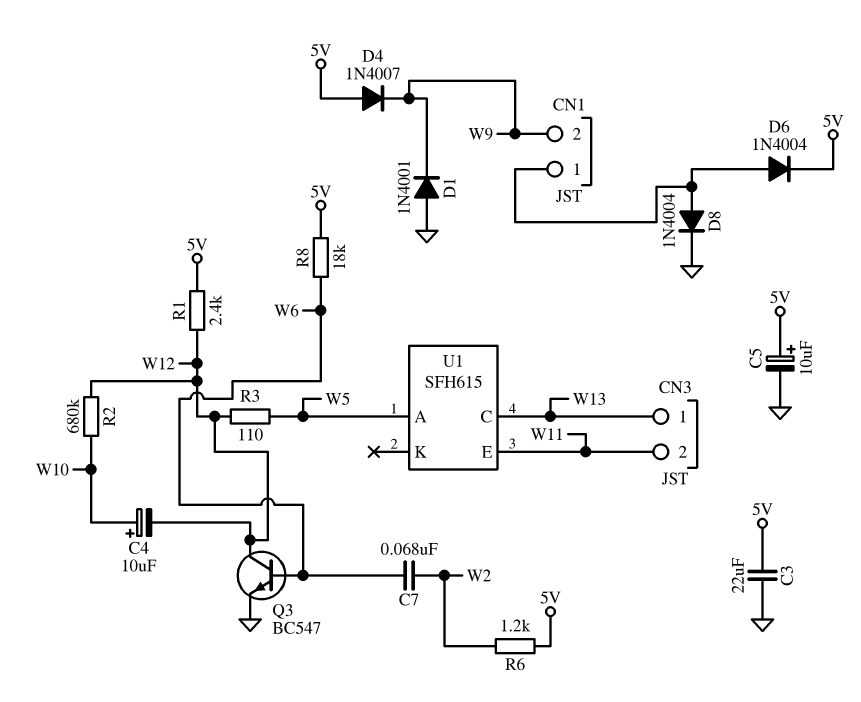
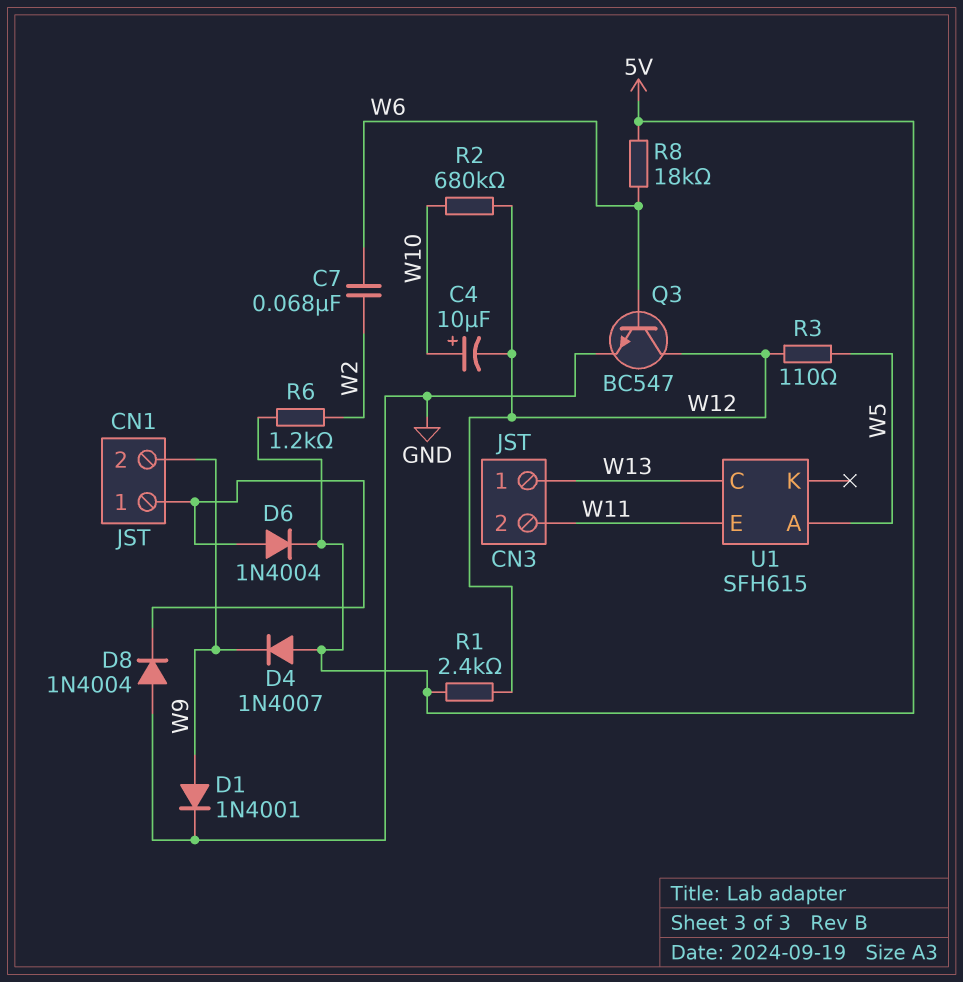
C3: 22uF (5V, GND) -> none
C5: 10uF (plus 5V, minus GND) -> none
D1: diode 1N4001 (A GND, K W9) -> diode 1N4001 (A W9, K GND)
D8: diode 1N4004 (A CN1/1, K GND) -> diode 1N4004 (A GND, K CN1/1)

